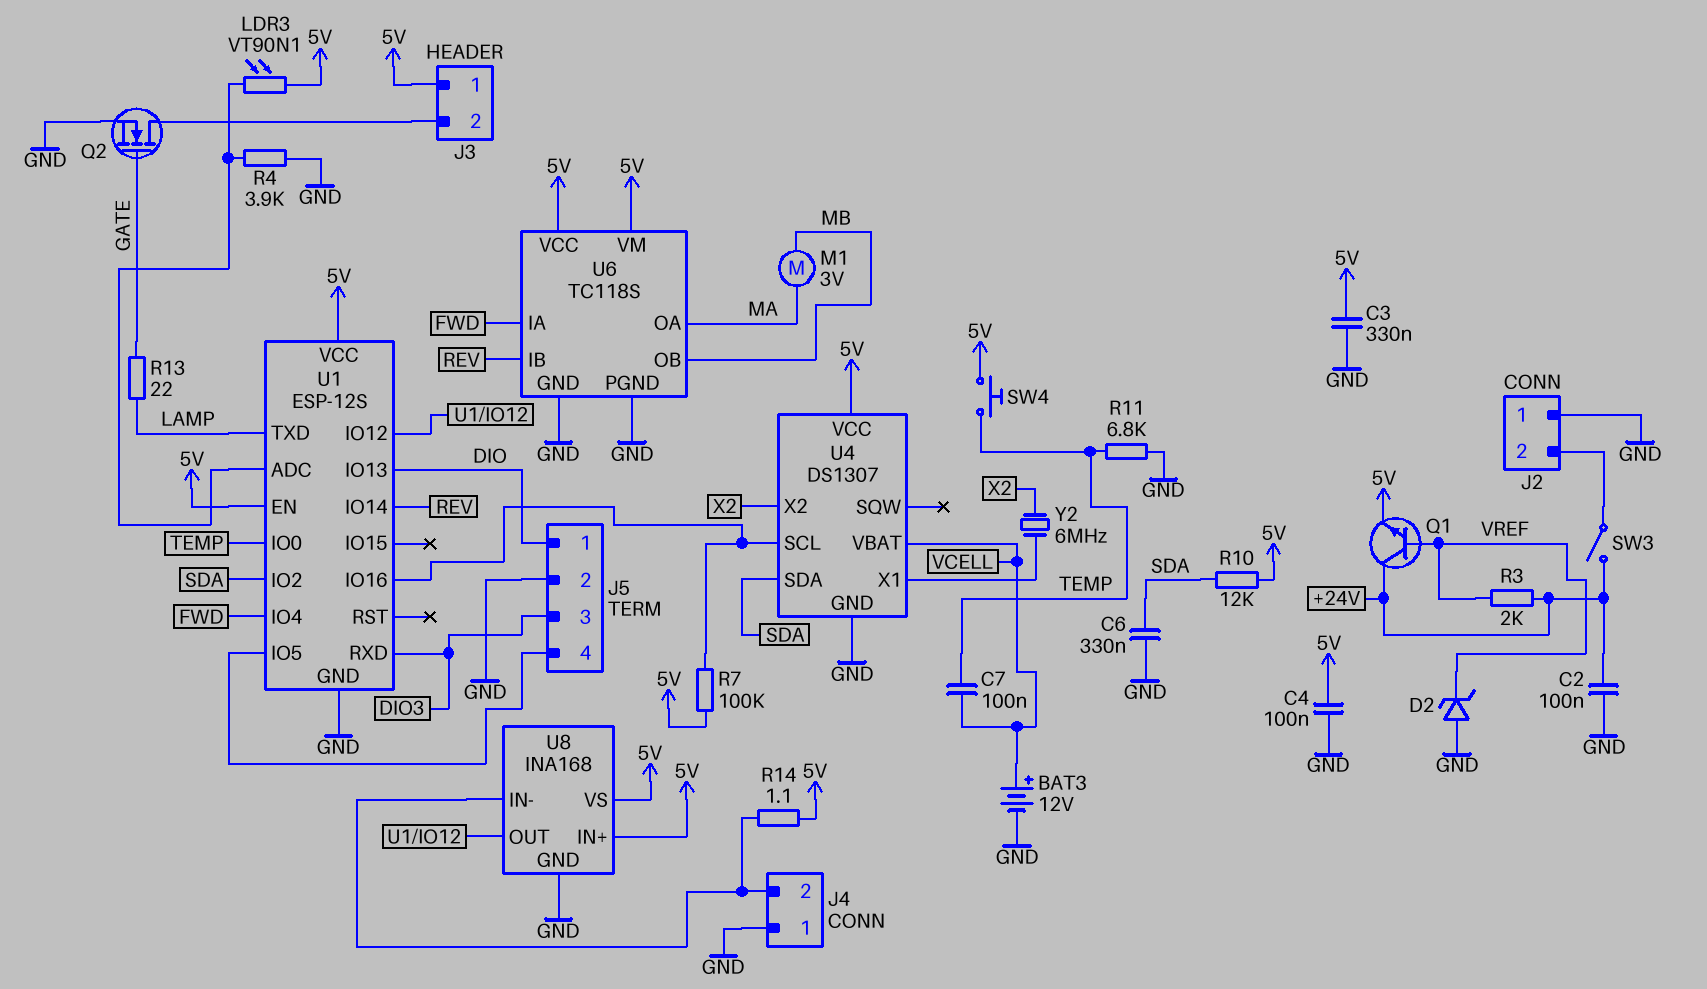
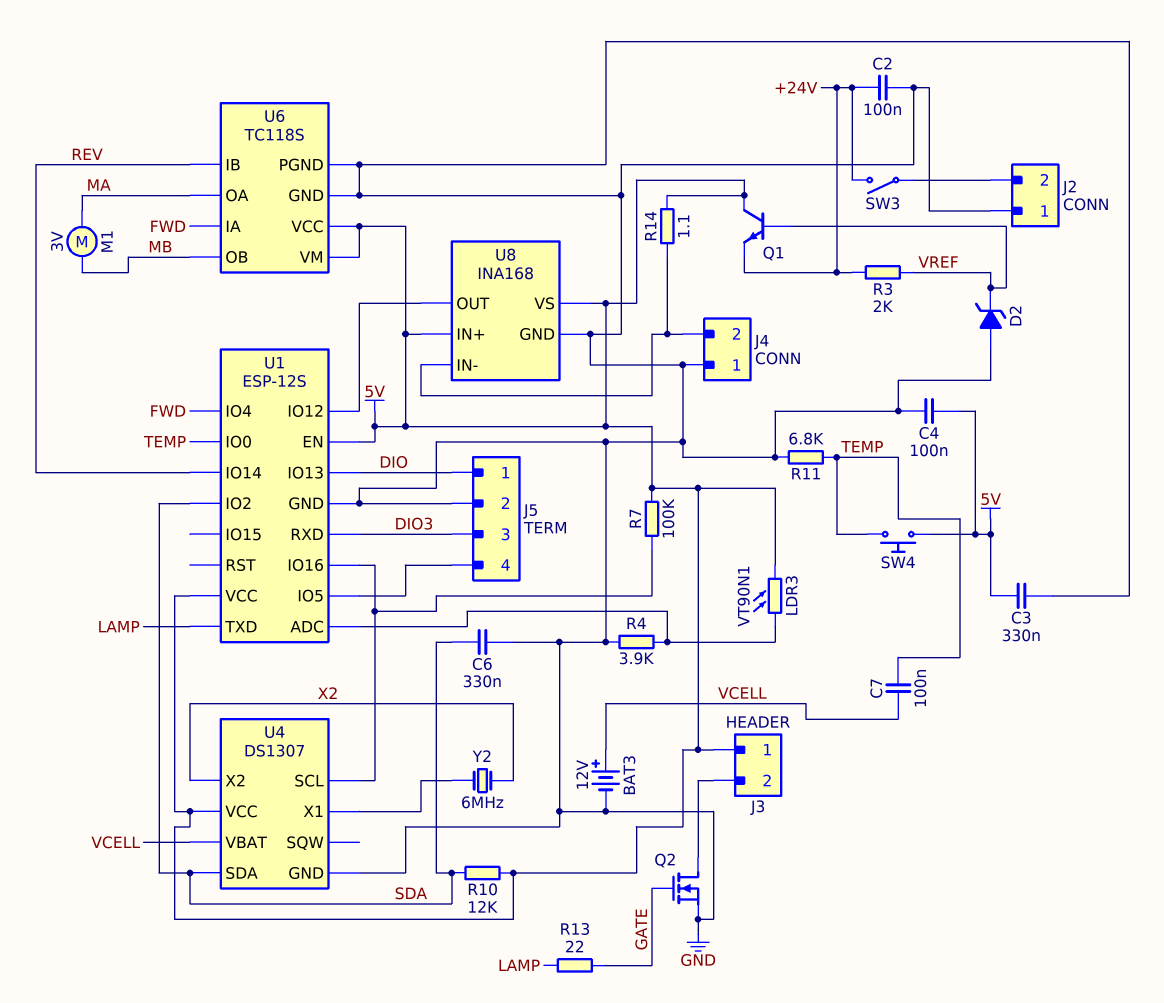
Q1: NPN (B VREF, C +24V, E 5V) -> NPN (B VREF, C 5V, E +24V)

